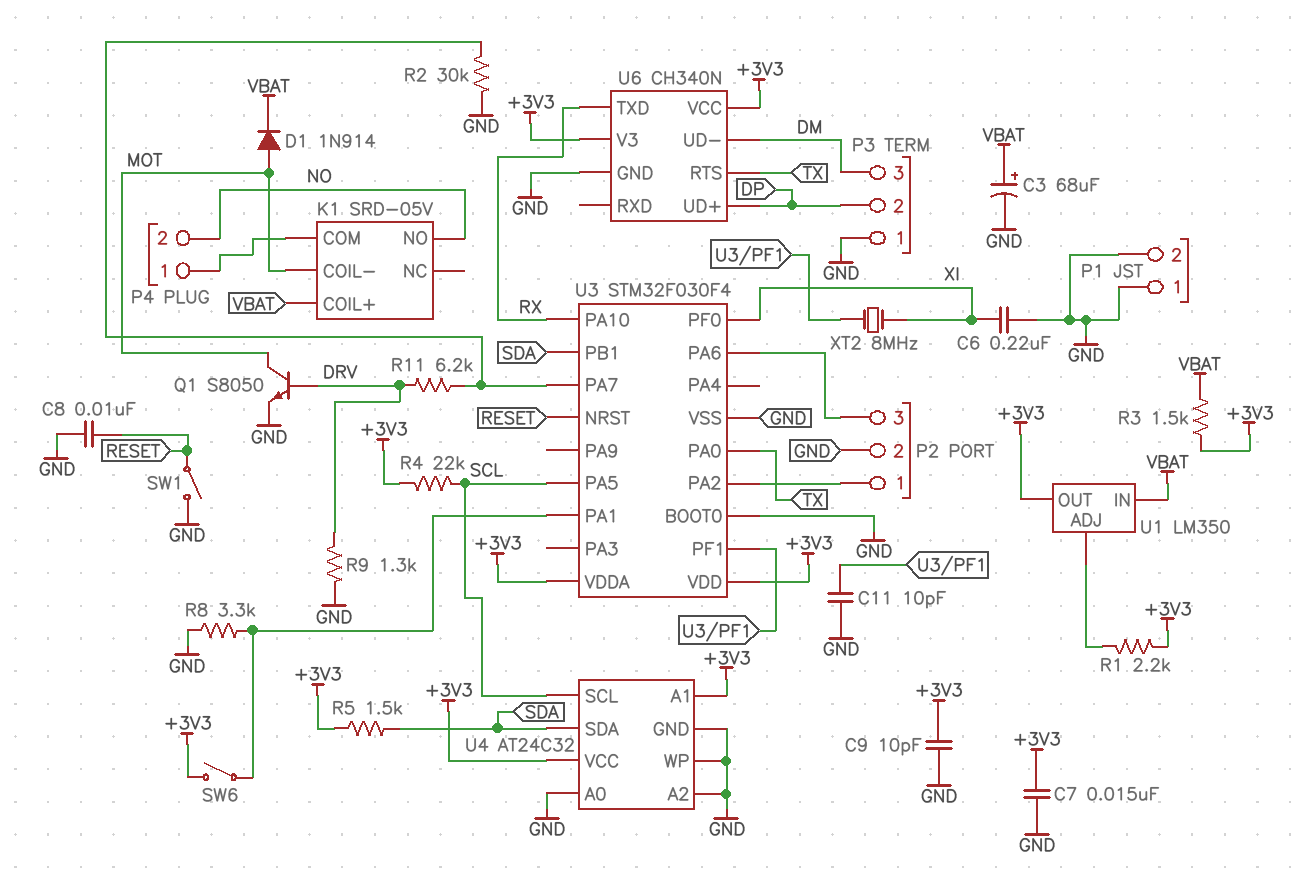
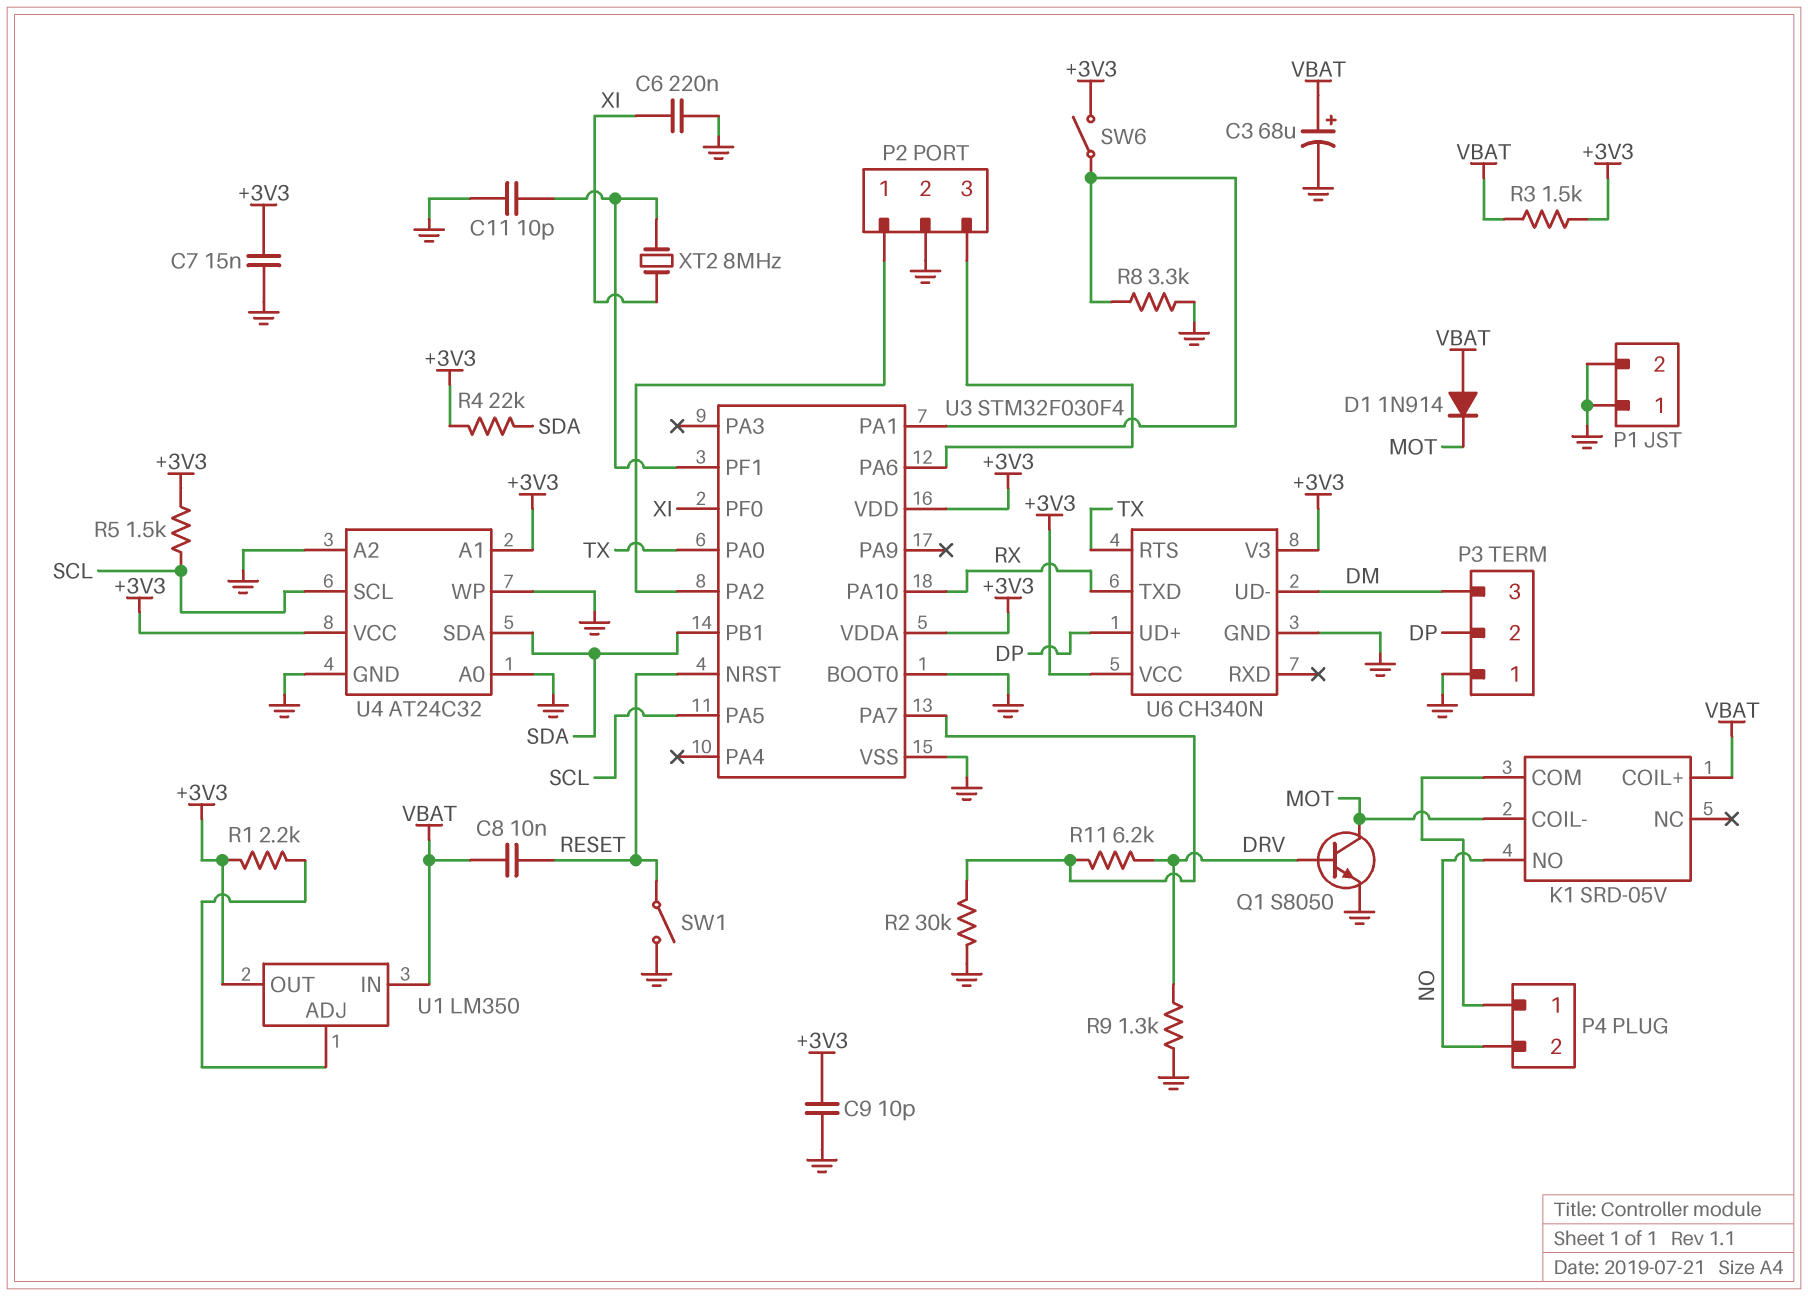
C8: 10nF (GND, RESET) -> 10nF (RESET, VBAT)
D1: diode 1N914 (A MOT, K VBAT) -> diode 1N914 (A VBAT, K MOT)
R4: 22k (+3V3, SCL) -> 22k (+3V3, SDA)
R5: 1.5k (+3V3, SDA) -> 1.5k (+3V3, SCL)

